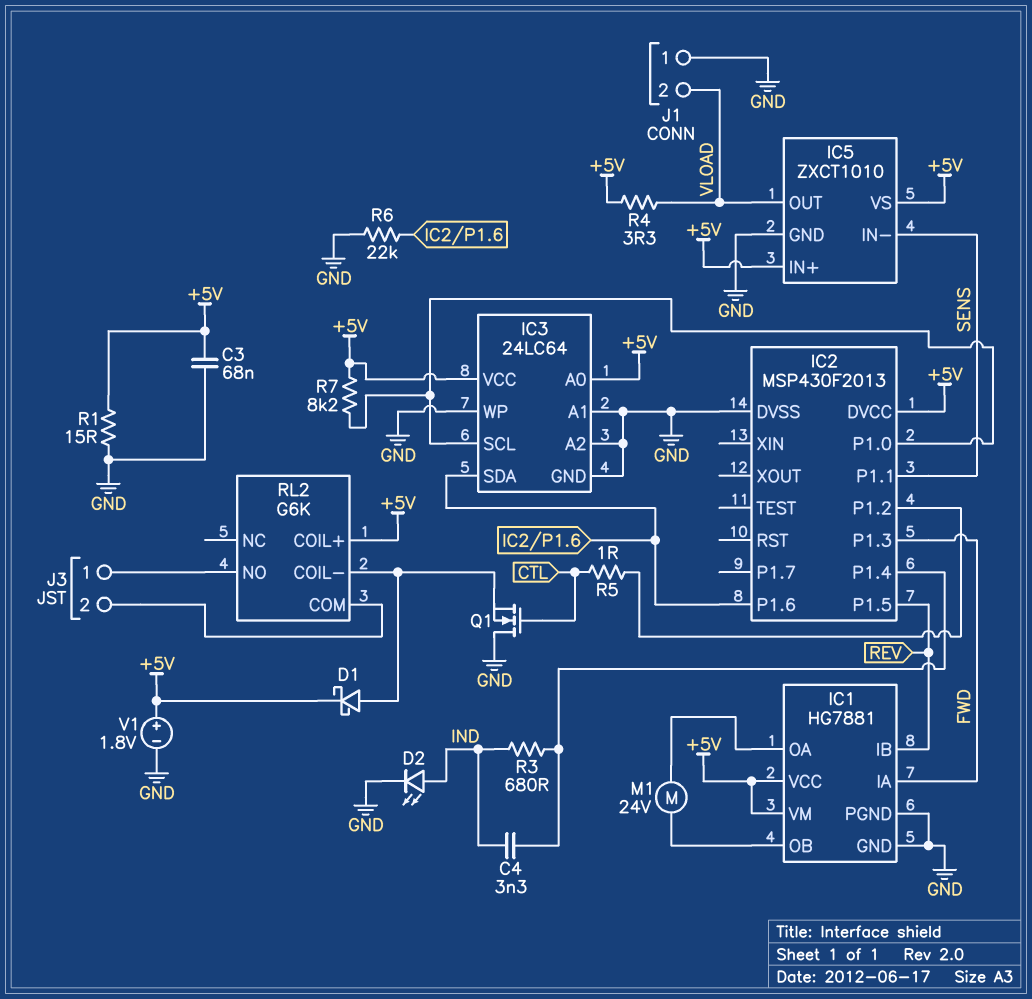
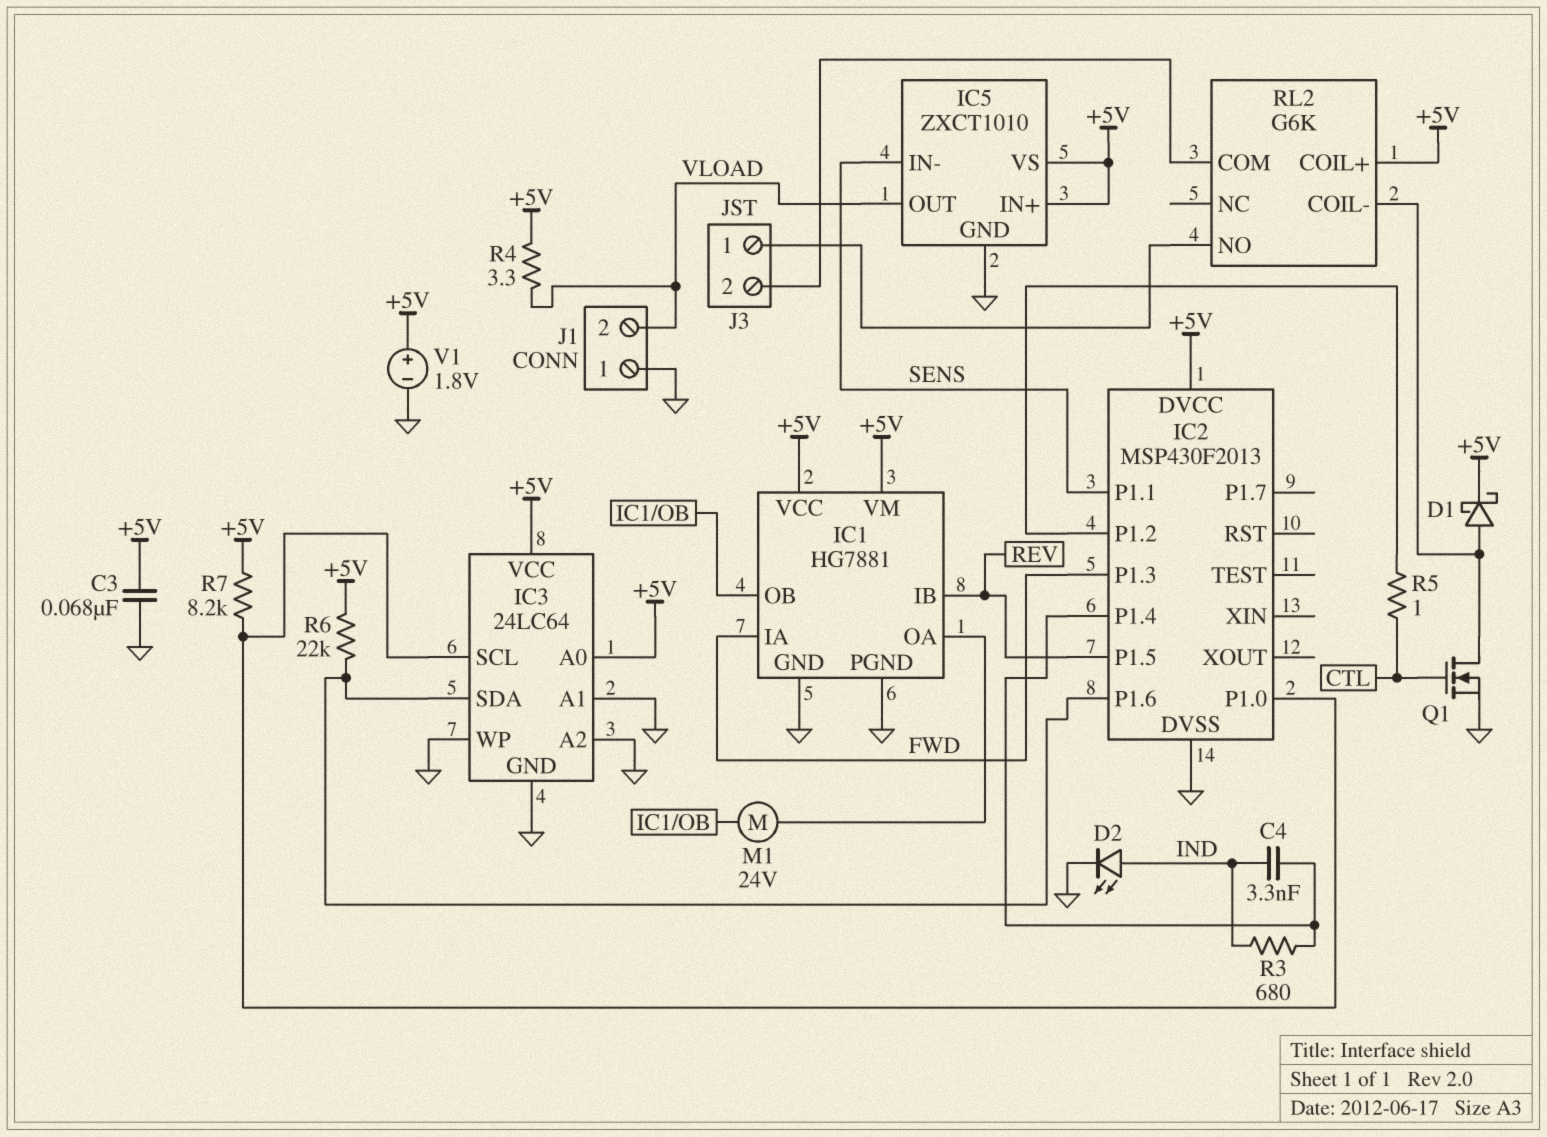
Q1: NMOS (G CTL, D GND, S RL2/COIL-) -> NMOS (G CTL, D RL2/COIL-, S GND)
R1: 15 (+5V, GND) -> none
R6: 22k (GND, IC2/P1.6) -> 22k (+5V, IC2/P1.6)

